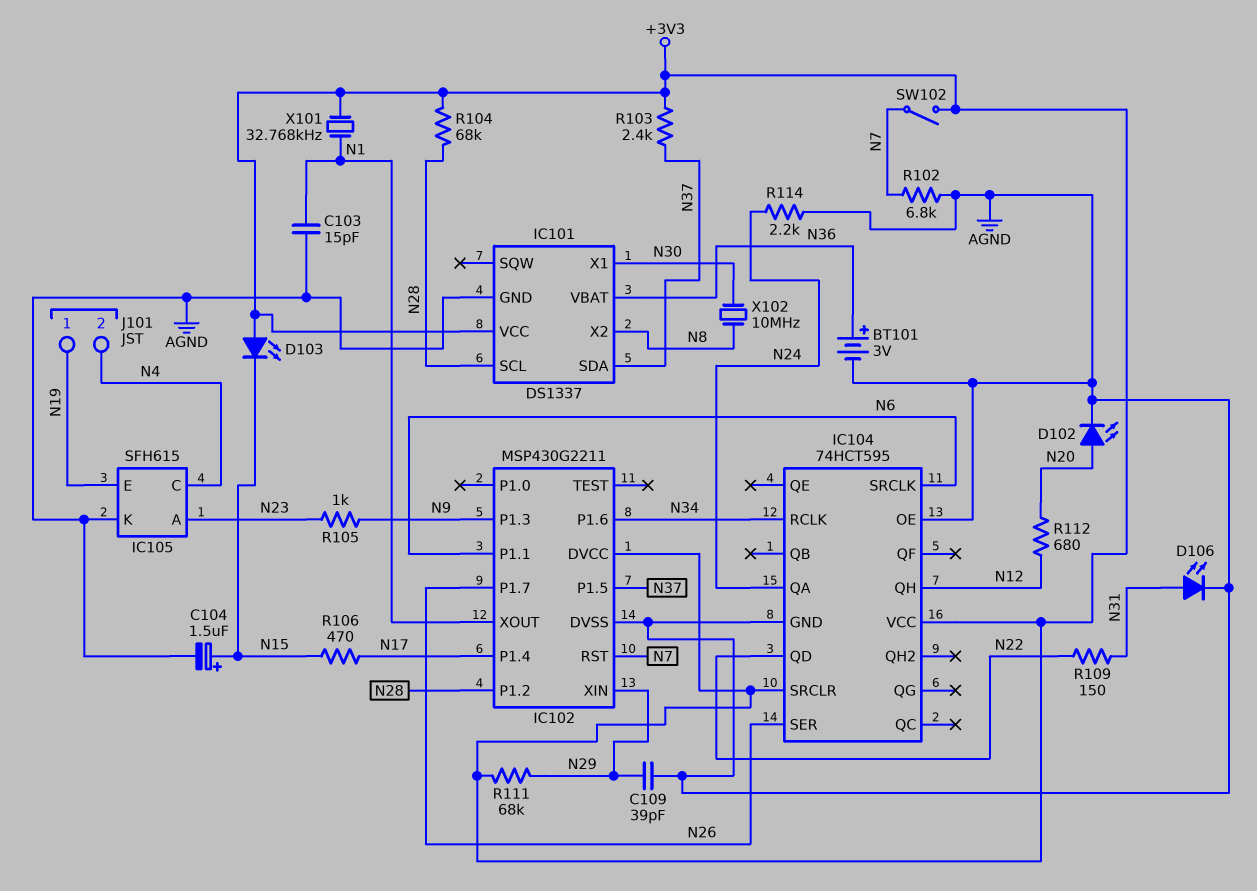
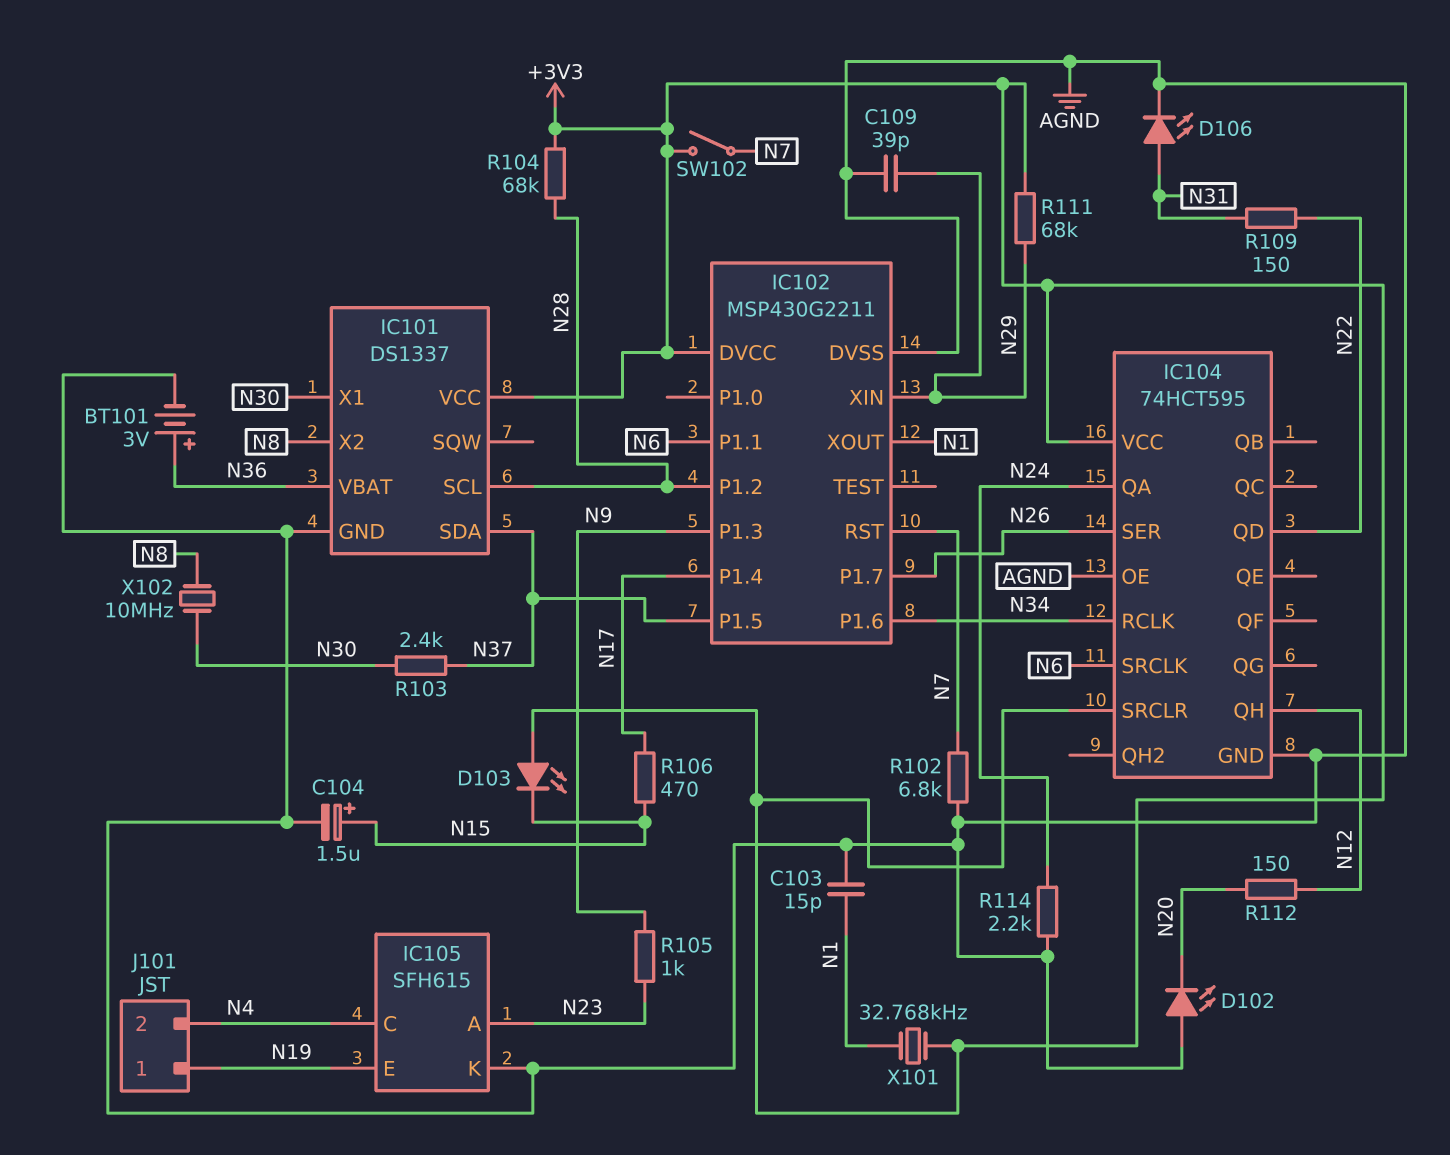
D102: LED (A N20, K AGND) -> LED (A AGND, K N20)
R103: 2.4k (+3V3, N37) -> 2.4k (N30, N37)
R112: 680 (N12, N20) -> 150 (N12, N20)

